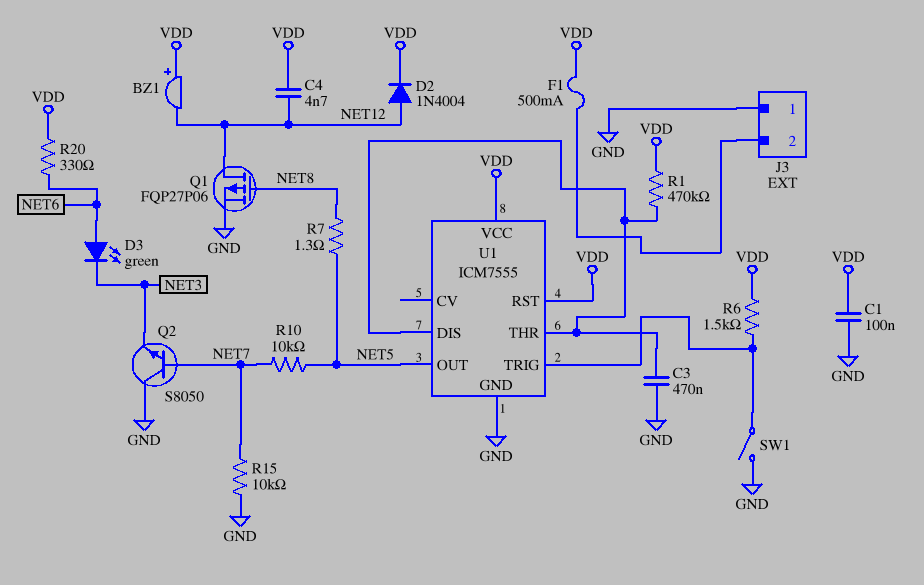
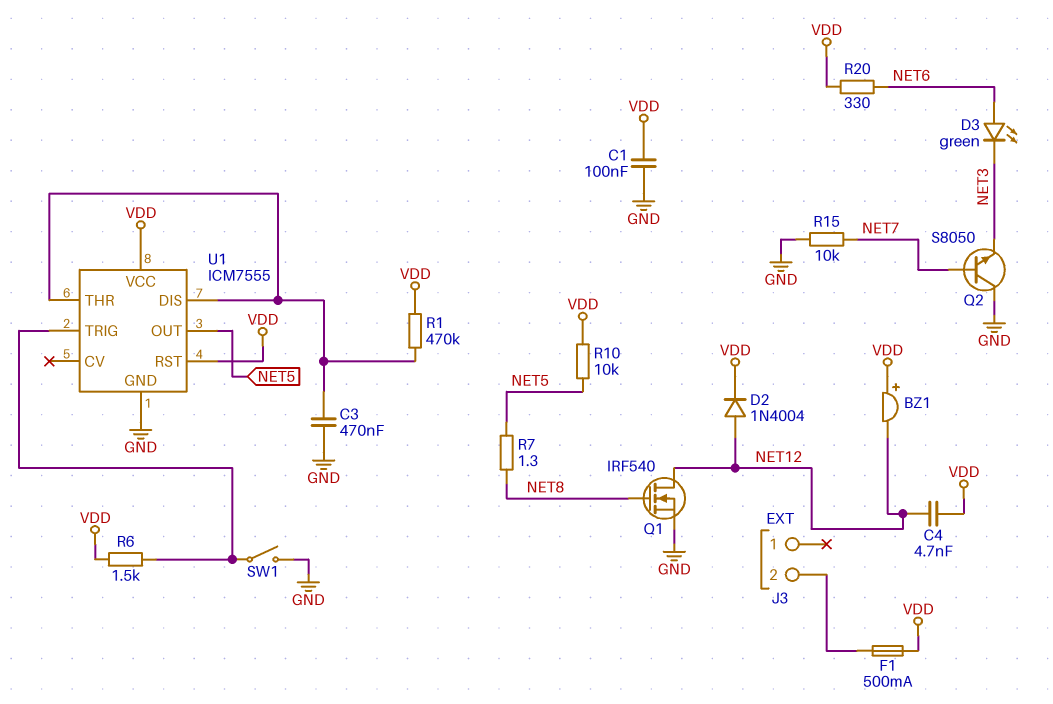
J3 pin 1: GND -> none
Q1: PMOS FQP27P06 (G NET8, D NET12, S GND) -> NMOS IRF540 (G NET8, D NET12, S GND)
R10: 10k (NET5, NET7) -> 10k (NET5, VDD)

